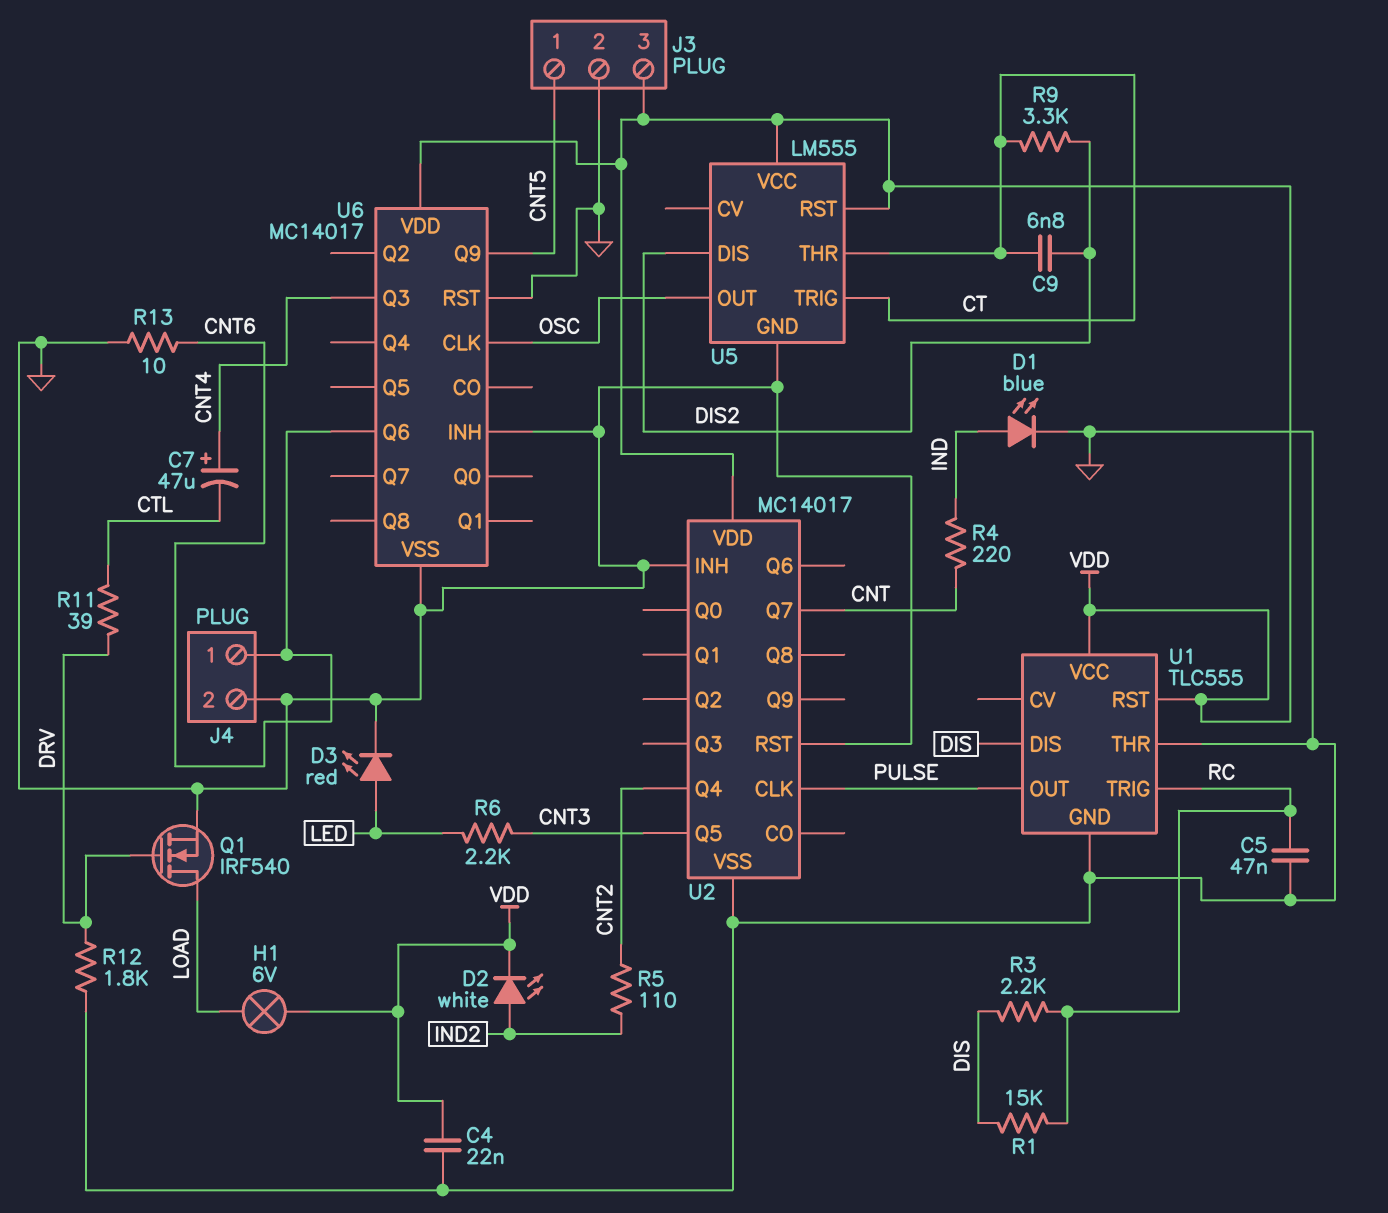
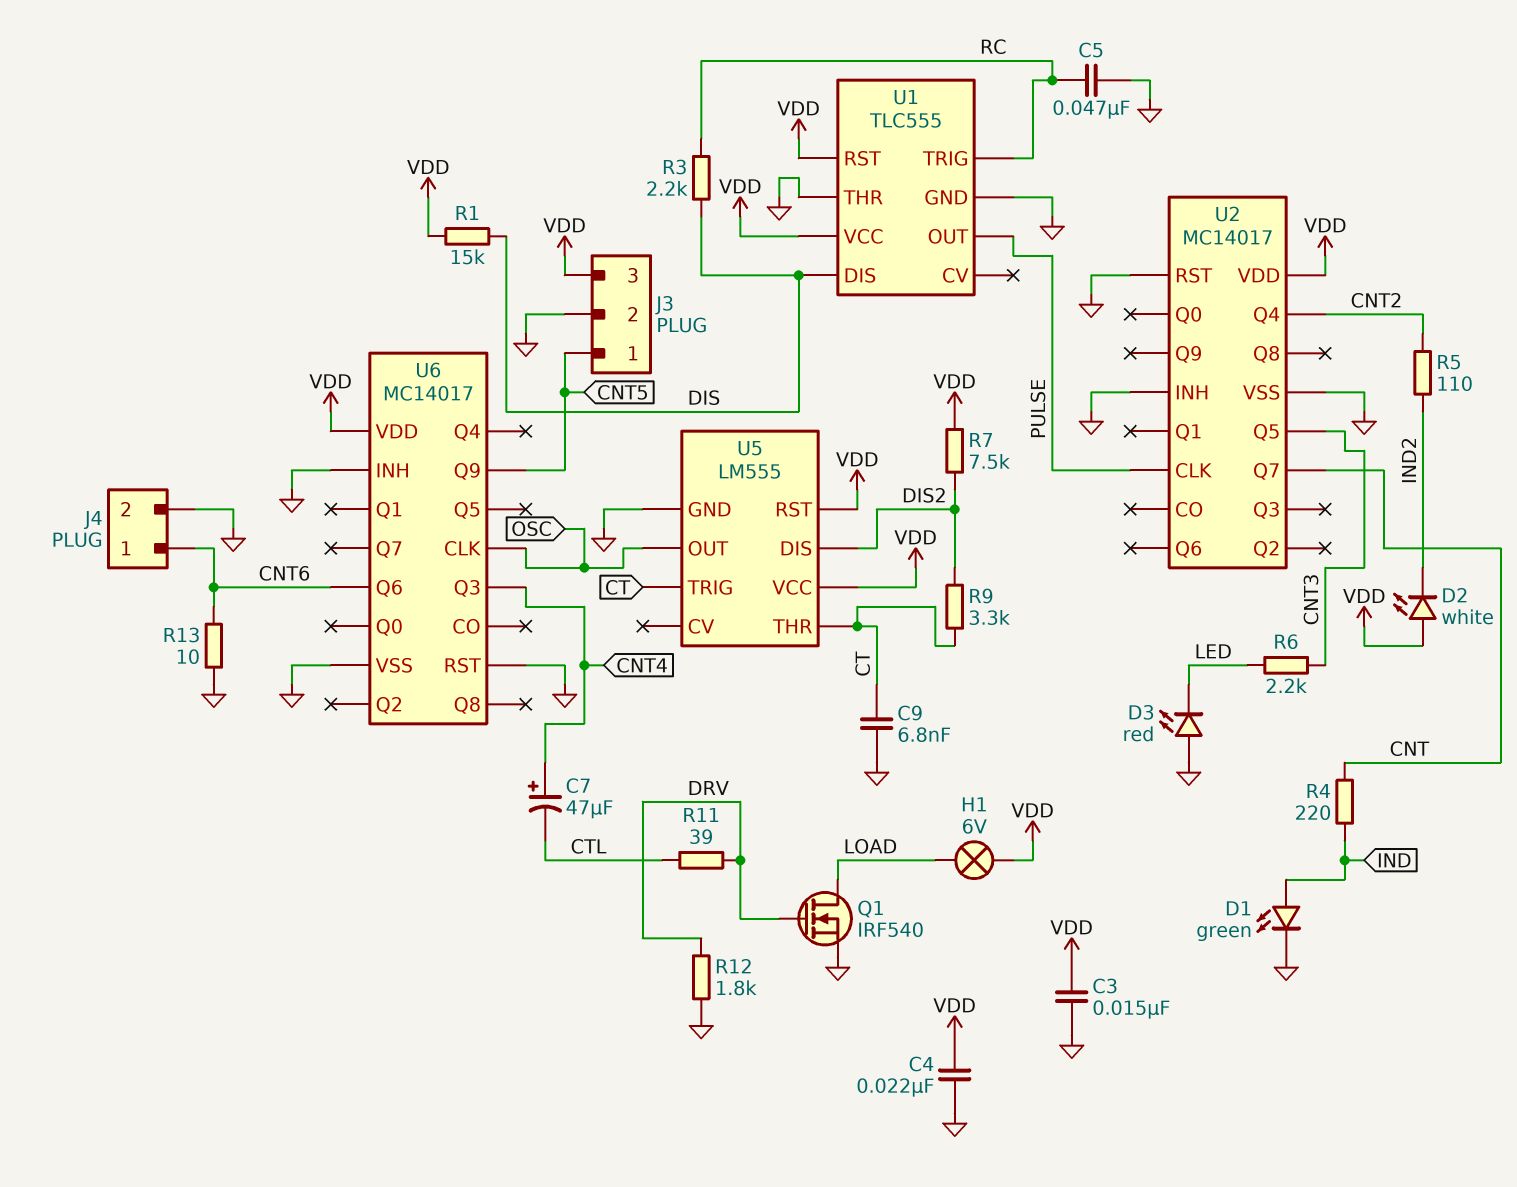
C3: none -> 15nF (GND, VDD)
C9: 6.8nF (CT, DIS2) -> 6.8nF (CT, GND)
D1: LED blue (A IND, K GND) -> LED green (A IND, K GND)
D2: LED white (A IND2, K VDD) -> LED white (A VDD, K IND2)
D3: LED red (A LED, K GND) -> LED red (A GND, K LED)
R1: 15k (DIS, RC) -> 15k (DIS, VDD)
R7: none -> 7.5k (DIS2, VDD)

